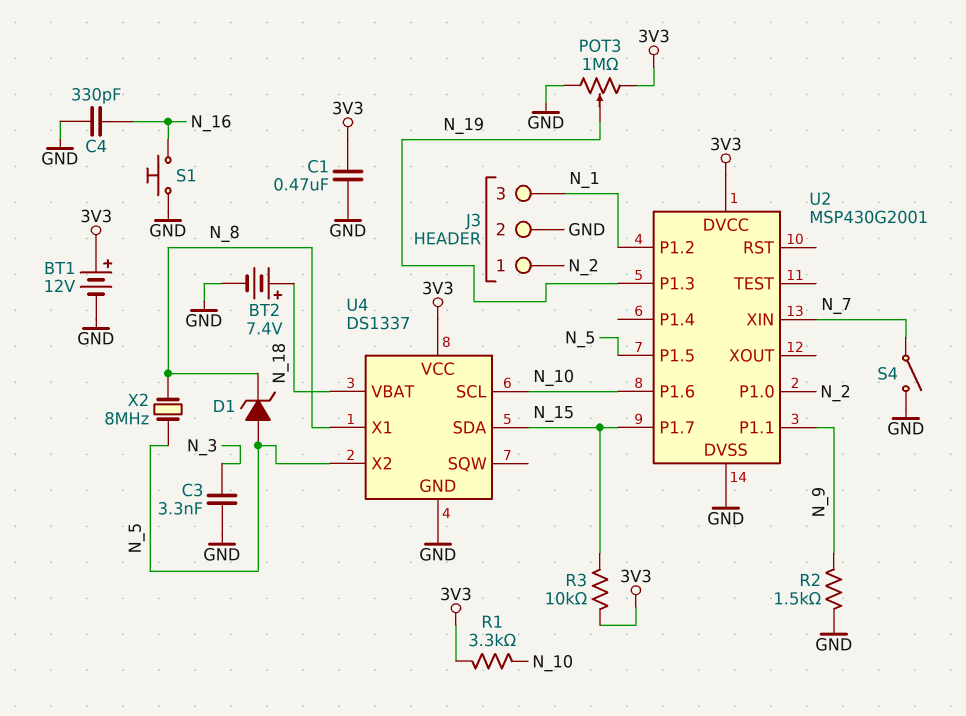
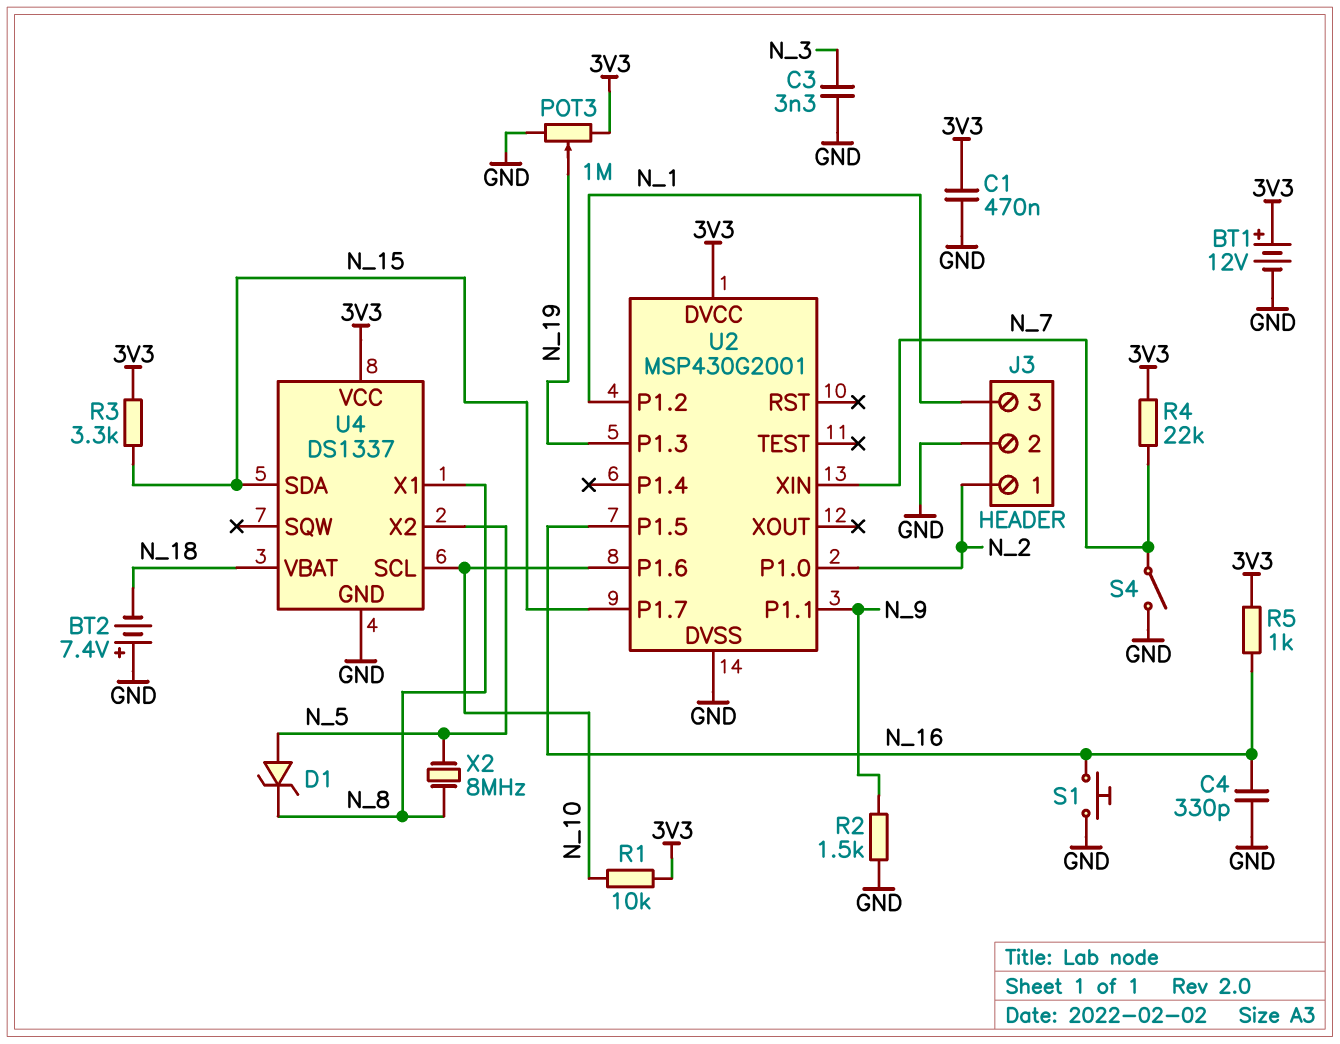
BT2: 7.4V (plus N_18, minus GND) -> 7.4V (plus GND, minus N_18)
R1: 3.3k (3V3, N_10) -> 10k (3V3, N_10)
R3: 10k (3V3, N_15) -> 3.3k (3V3, N_15)
R4: none -> 22k (3V3, N_7)
R5: none -> 1k (3V3, N_16)
U2 pin P1.5: N_5 -> N_16

